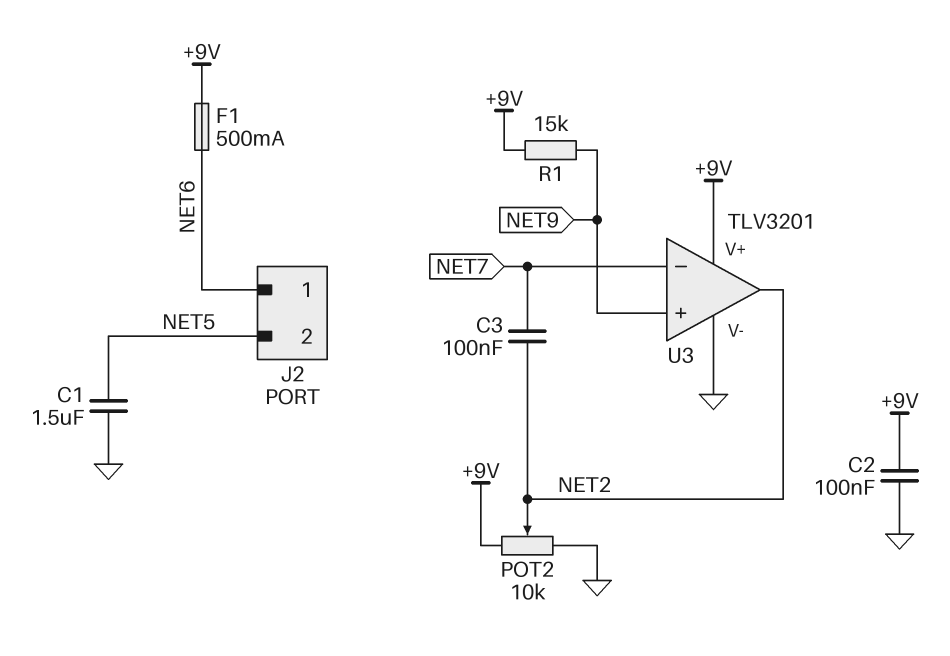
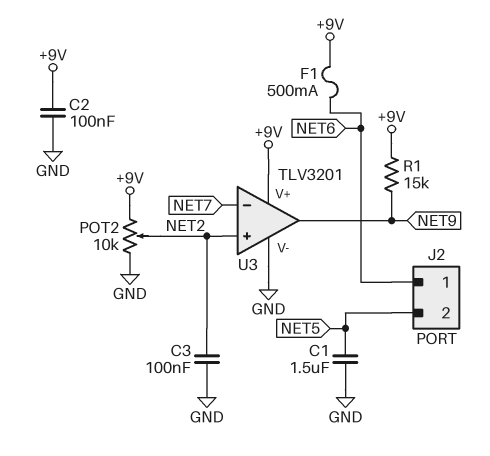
C3: 100nF (NET2, NET7) -> 100nF (GND, NET2)
U3 pin in+: NET9 -> NET2
U3 pin out: NET2 -> NET9

